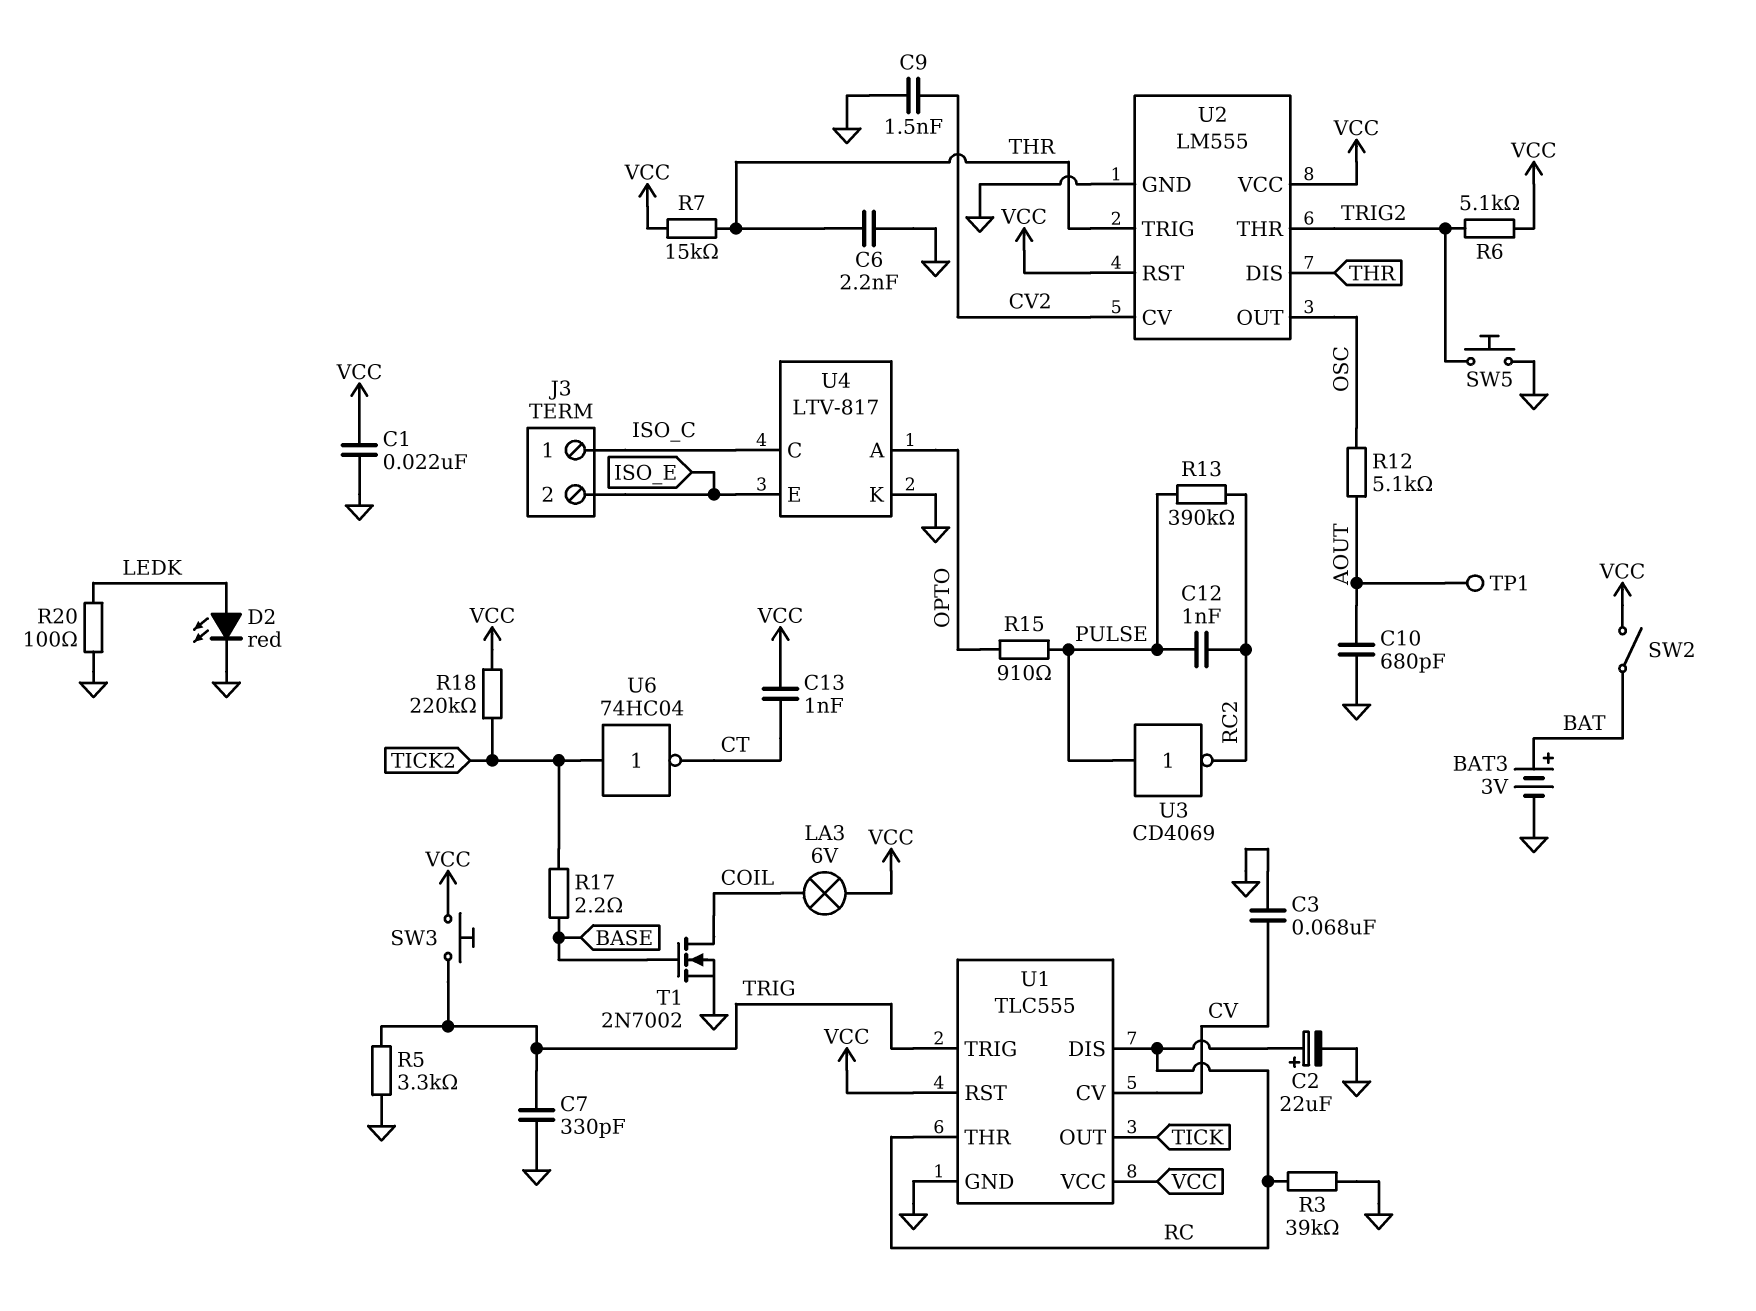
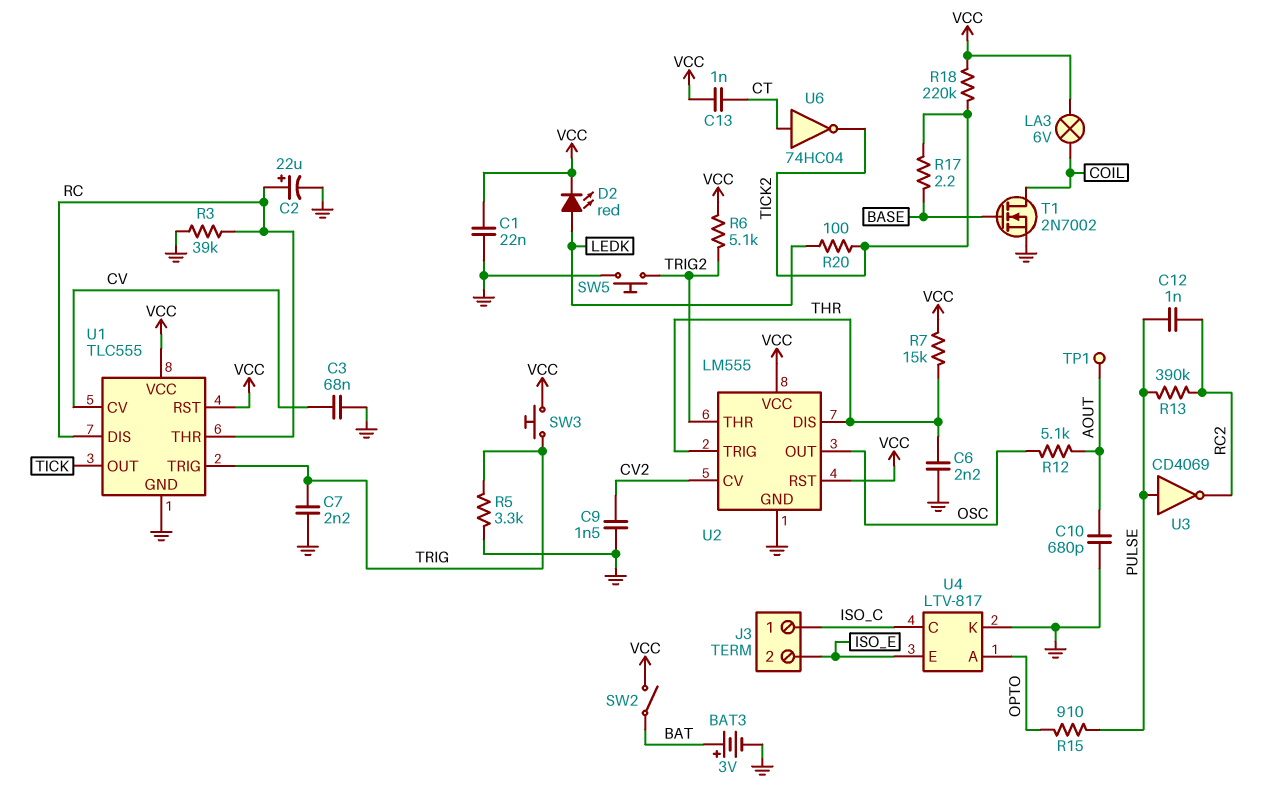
C7: 330pF (GND, TRIG) -> 2.2nF (GND, TRIG)
D2: LED red (A LEDK, K GND) -> LED red (A LEDK, K VCC)
R20: 100 (GND, LEDK) -> 100 (LEDK, TICK2)
U6: NOT 74HC04 (in TICK2, out CT) -> NOT 74HC04 (in CT, out TICK2)

